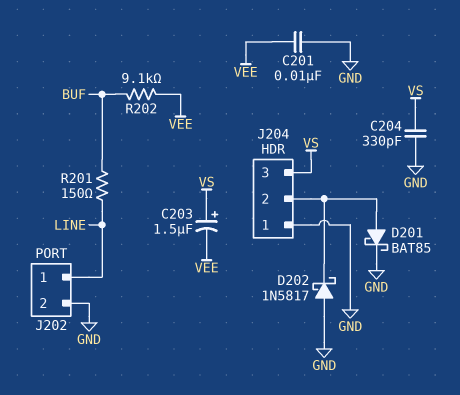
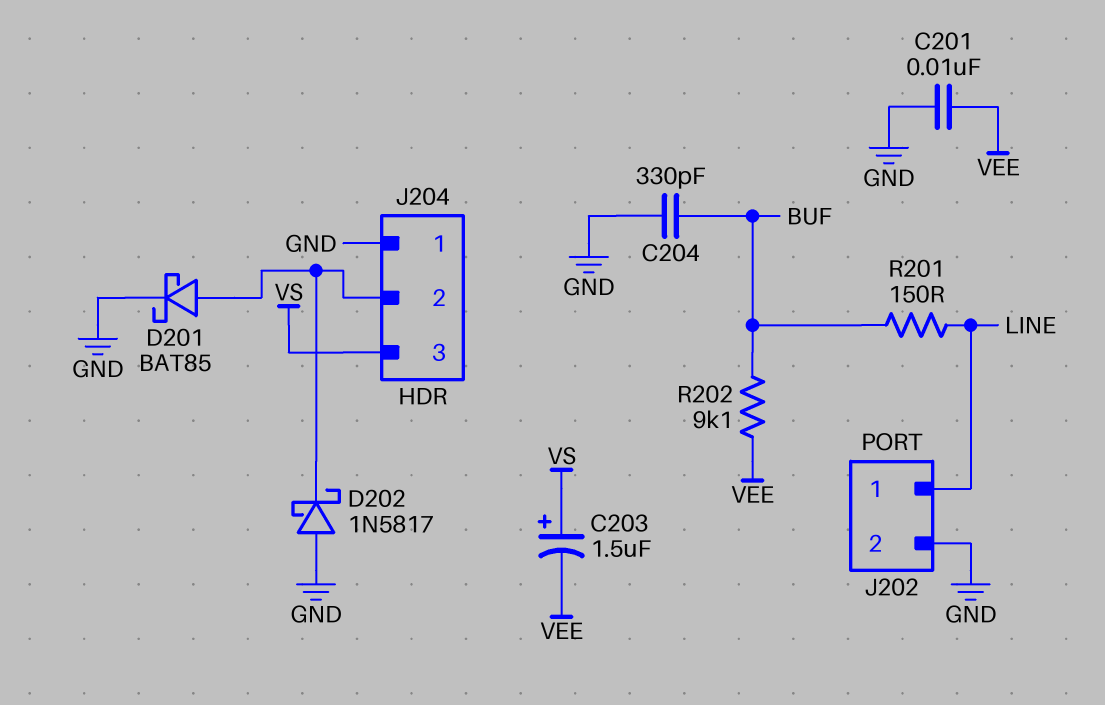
C204: 330pF (GND, VS) -> 330pF (BUF, GND)

